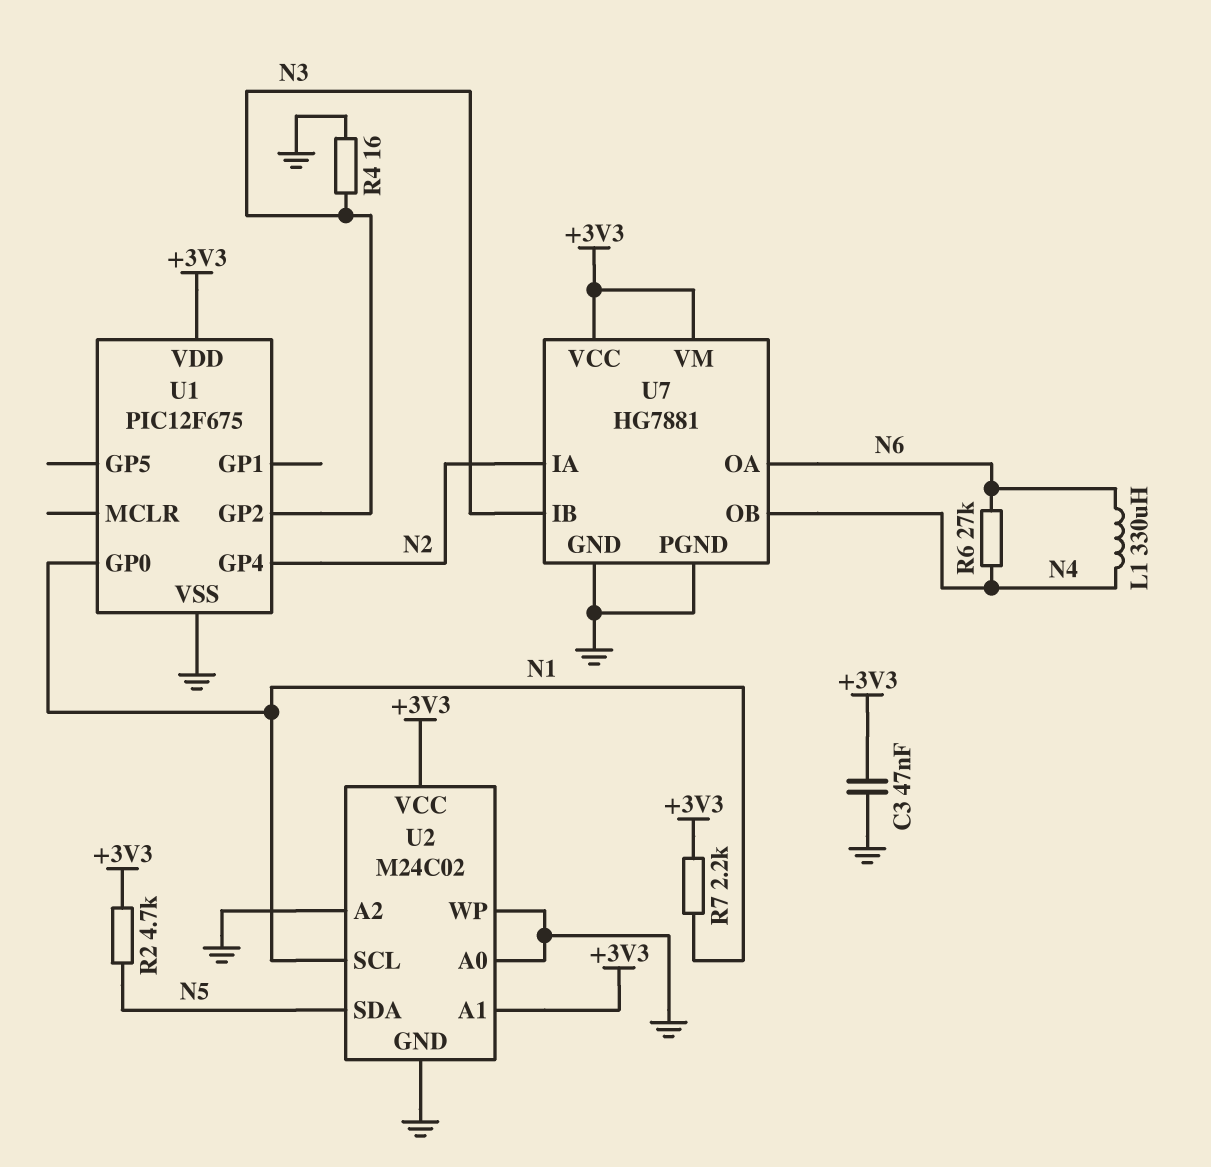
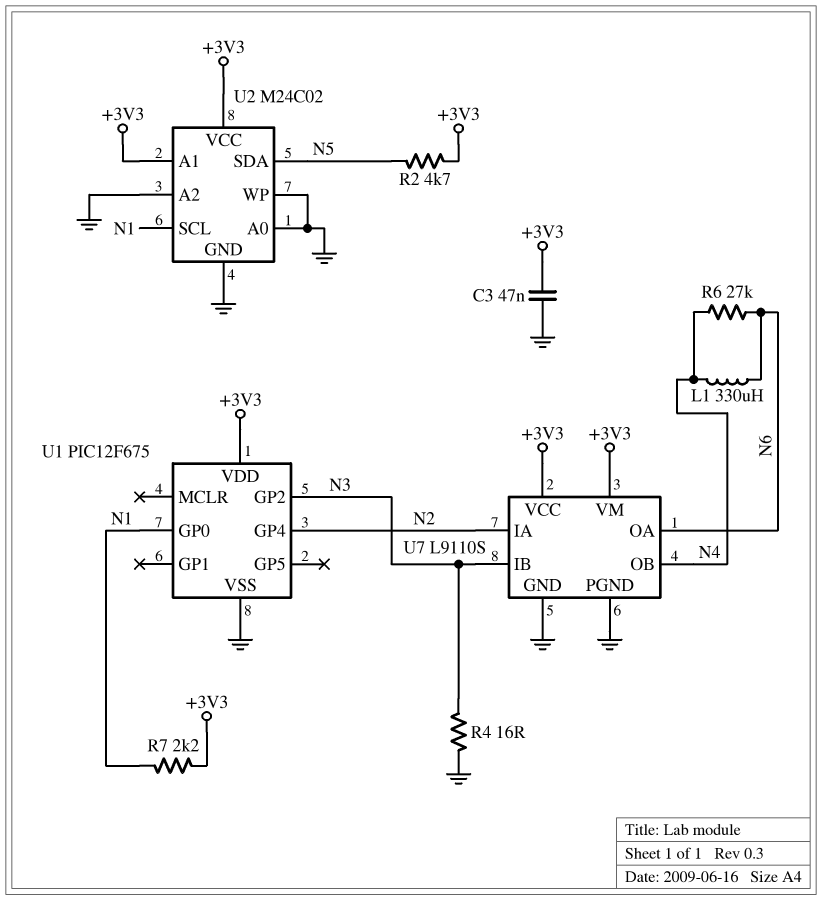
U7: HG7881 -> L9110S

